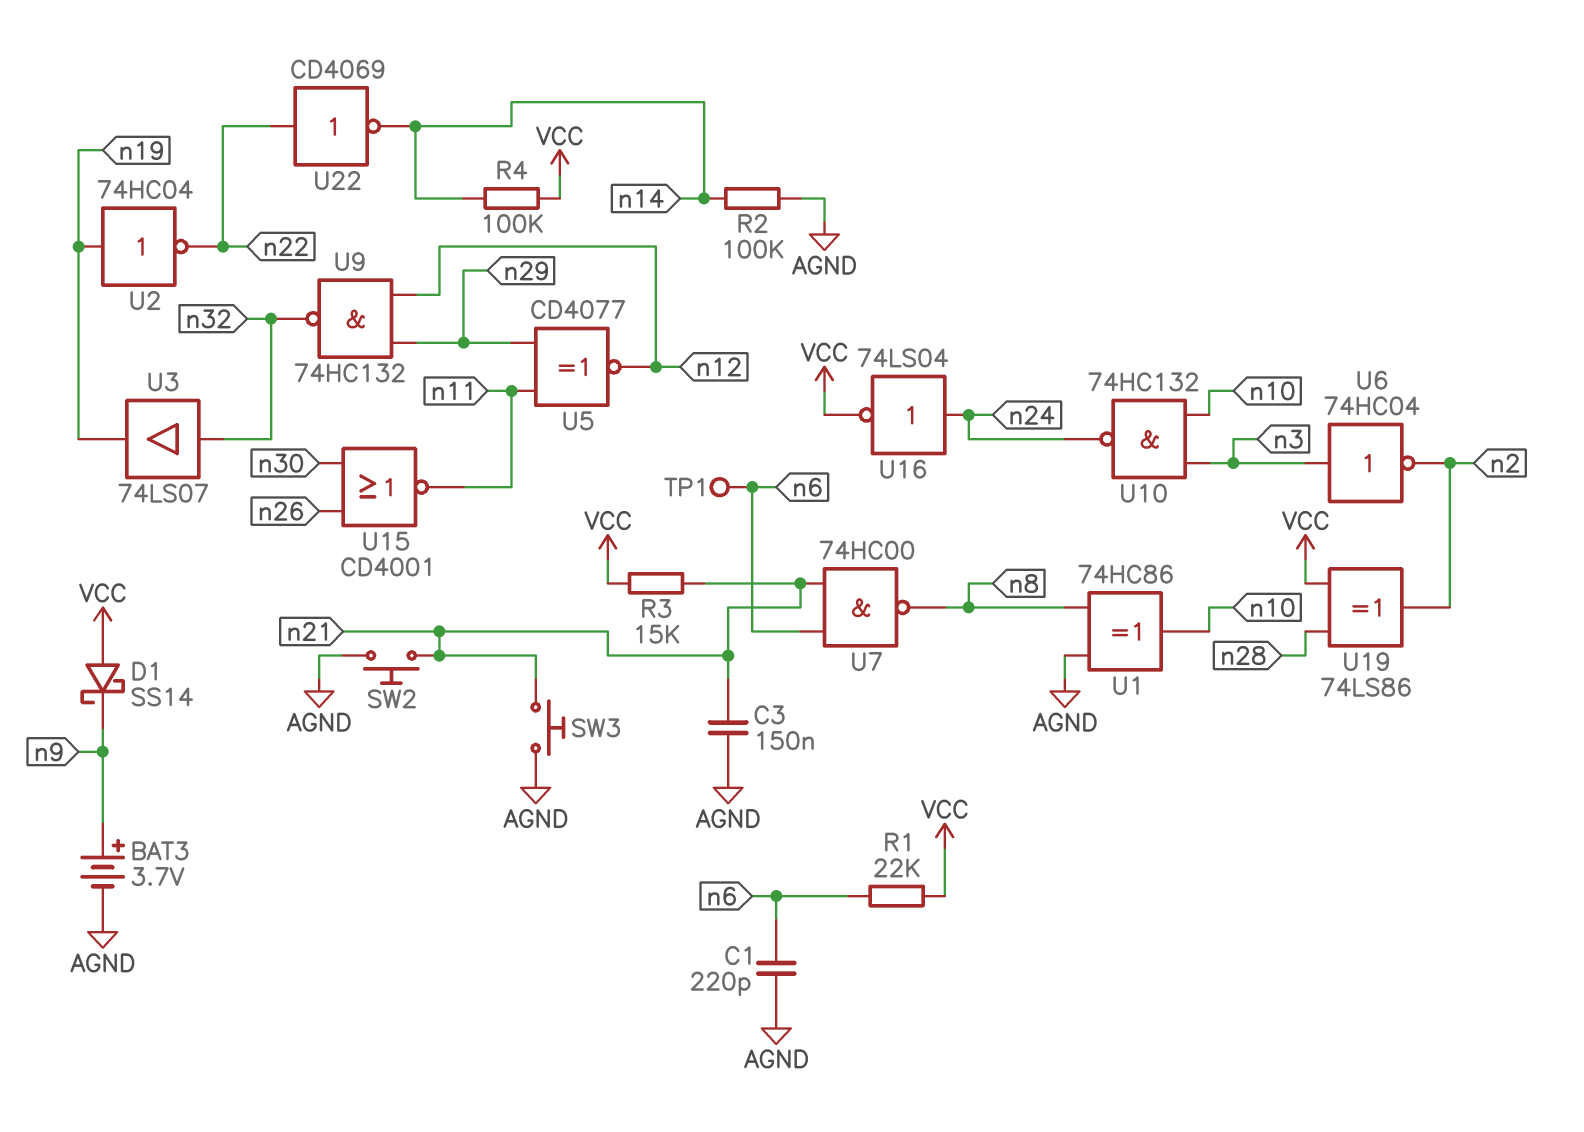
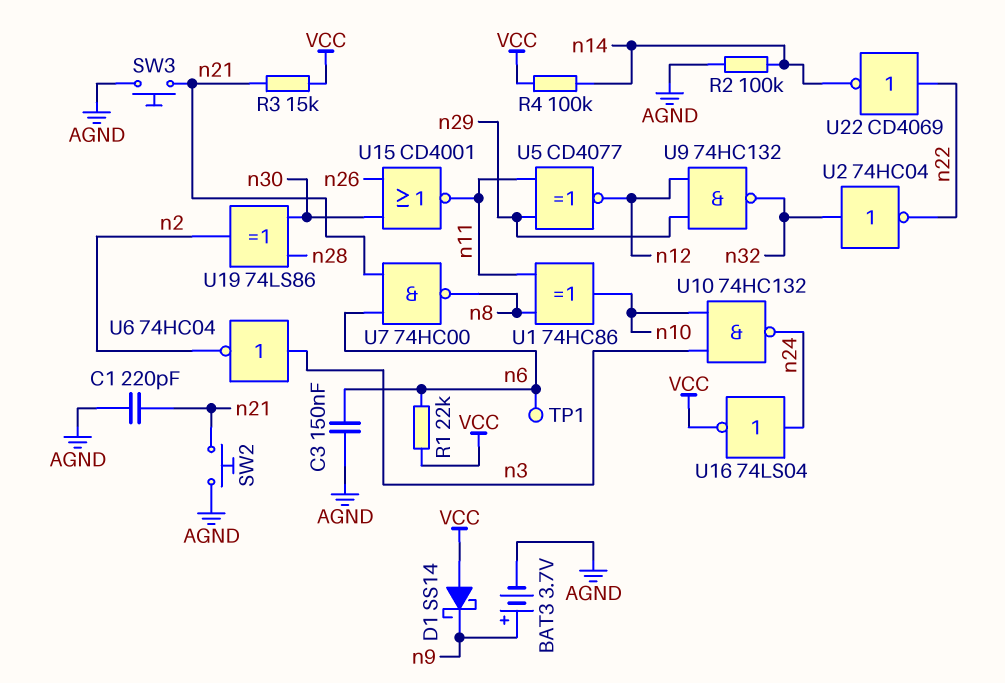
C1: 220pF (AGND, n6) -> 220pF (AGND, n21)
C3: 150nF (AGND, n21) -> 150nF (AGND, n6)
U1: XOR 74HC86 (in AGND, in n8, out n10) -> XOR 74HC86 (in n8, in n11, out n10)
U2: NOT 74HC04 (in n19, out n22) -> NOT 74HC04 (in n32, out n22)
U3: buffer 74LS07 (in n32, out n19) -> none
U19: XOR 74LS86 (in VCC, in n28, out n2) -> XOR 74LS86 (in n28, in n30, out n2)

